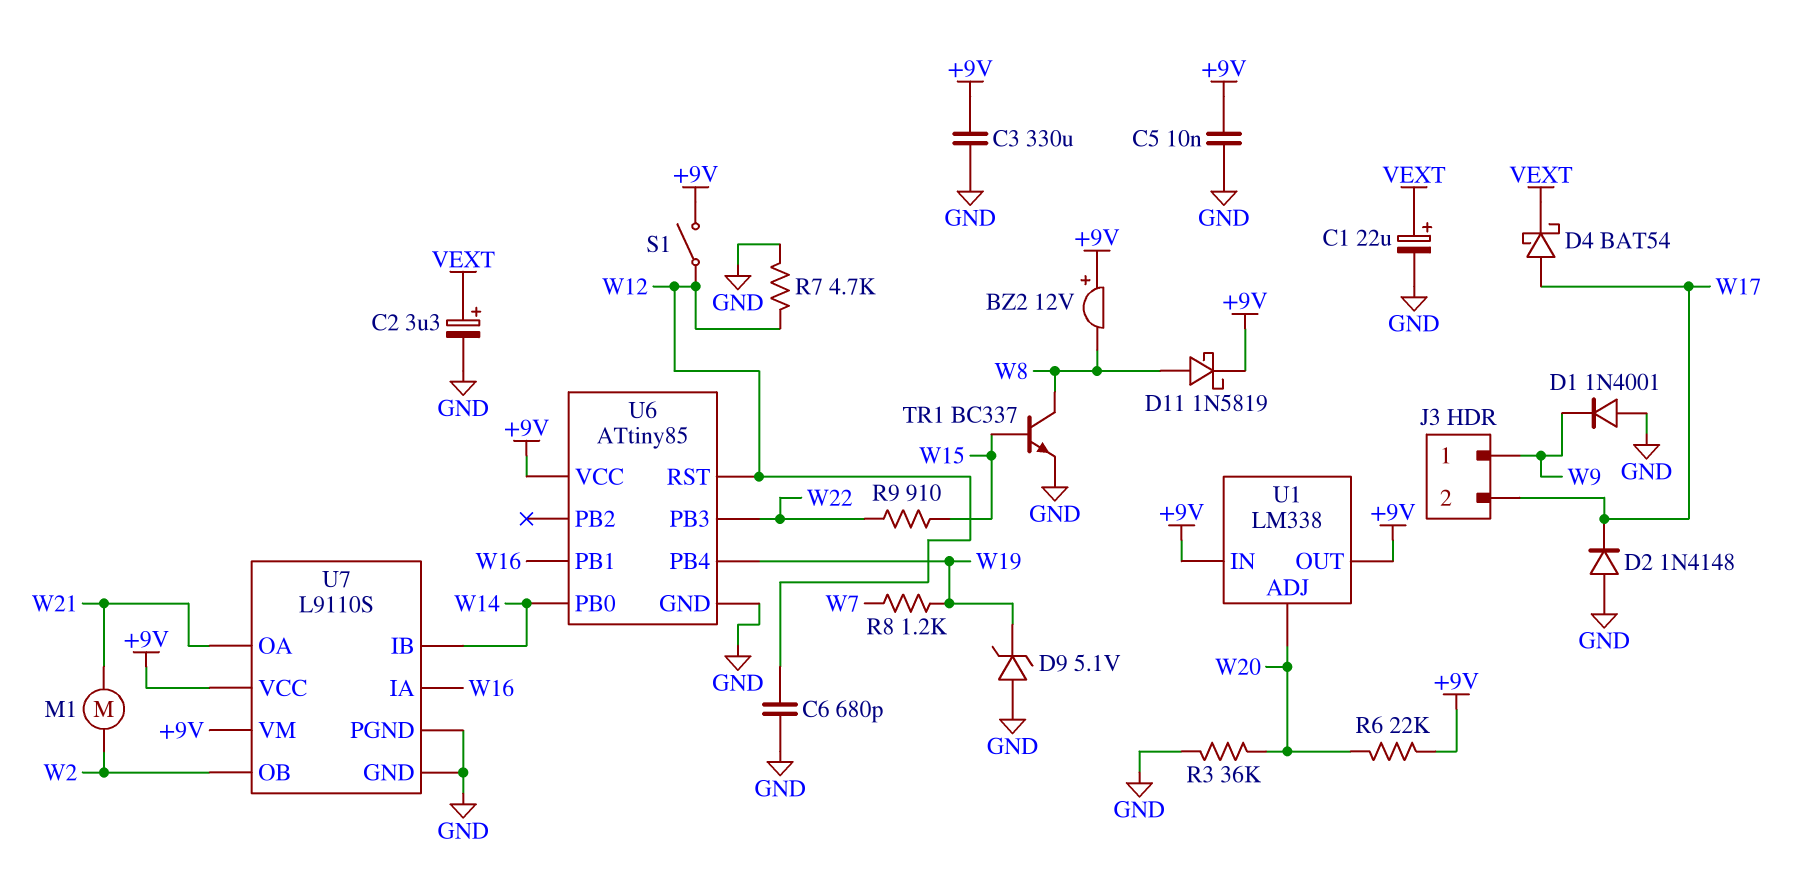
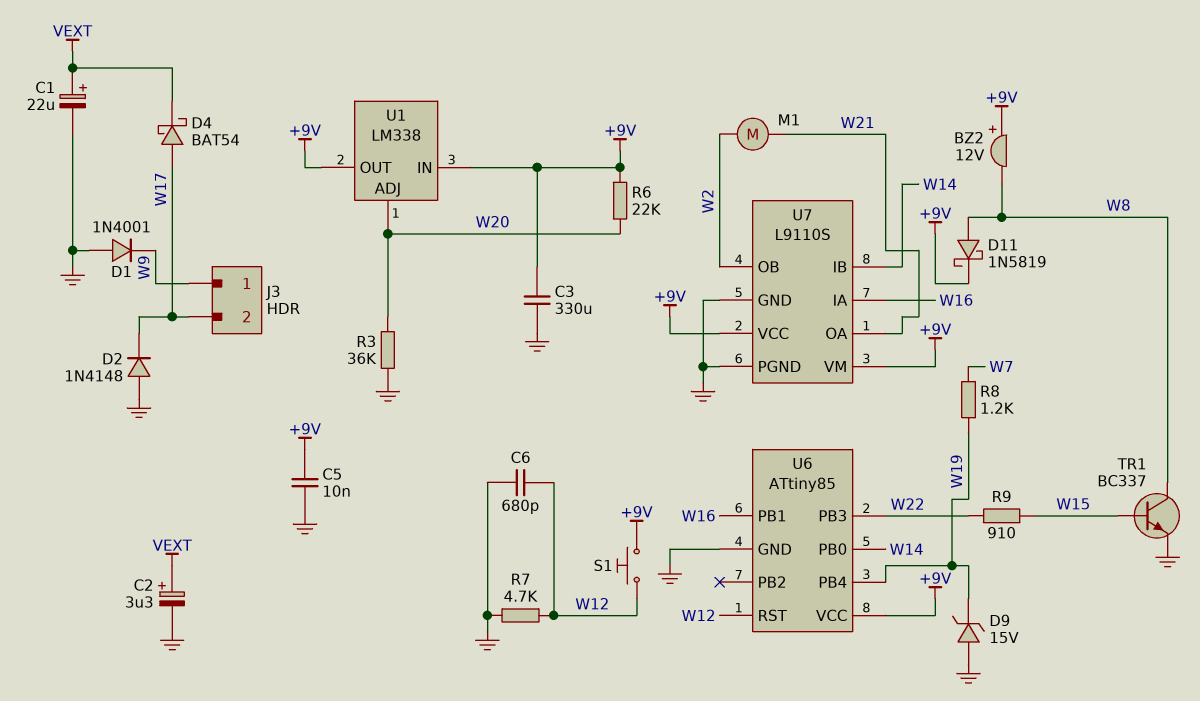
D9: zener 5.1V (A GND, K W19) -> zener 15V (A GND, K W19)
S1: switch (+9V, W12) -> button (+9V, W12)

